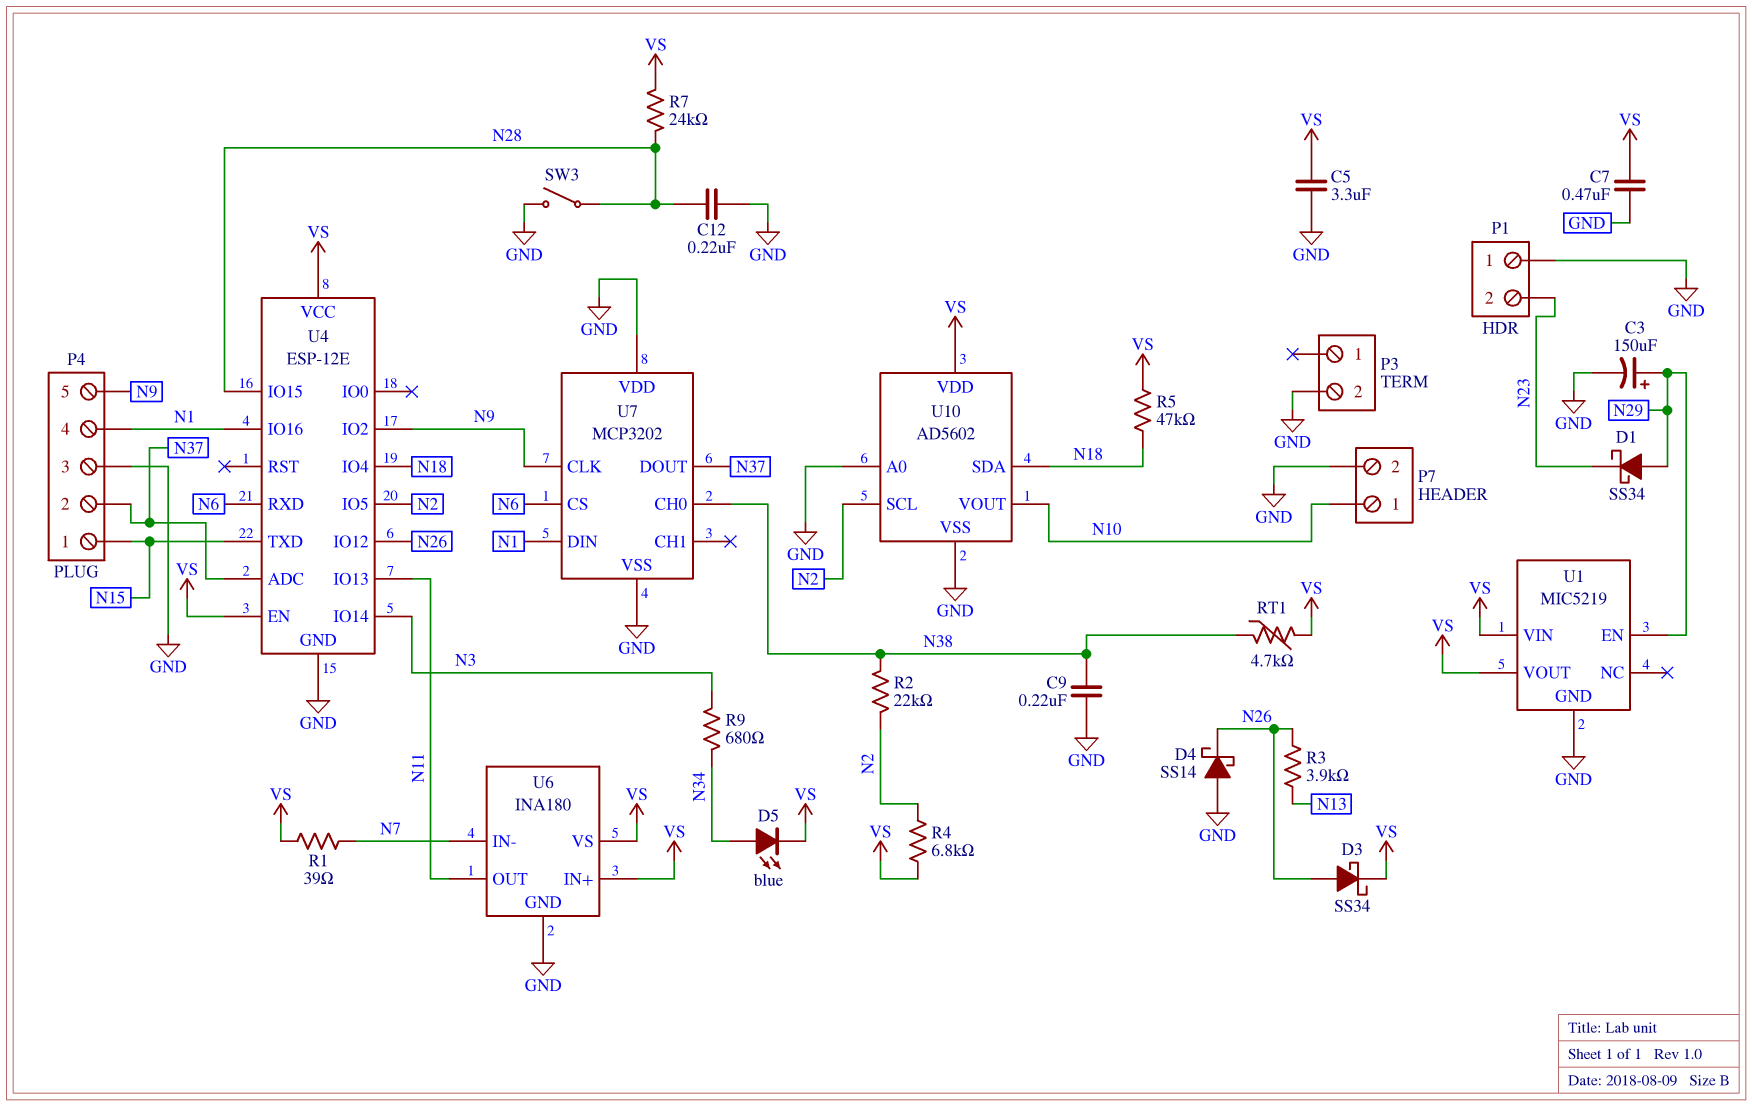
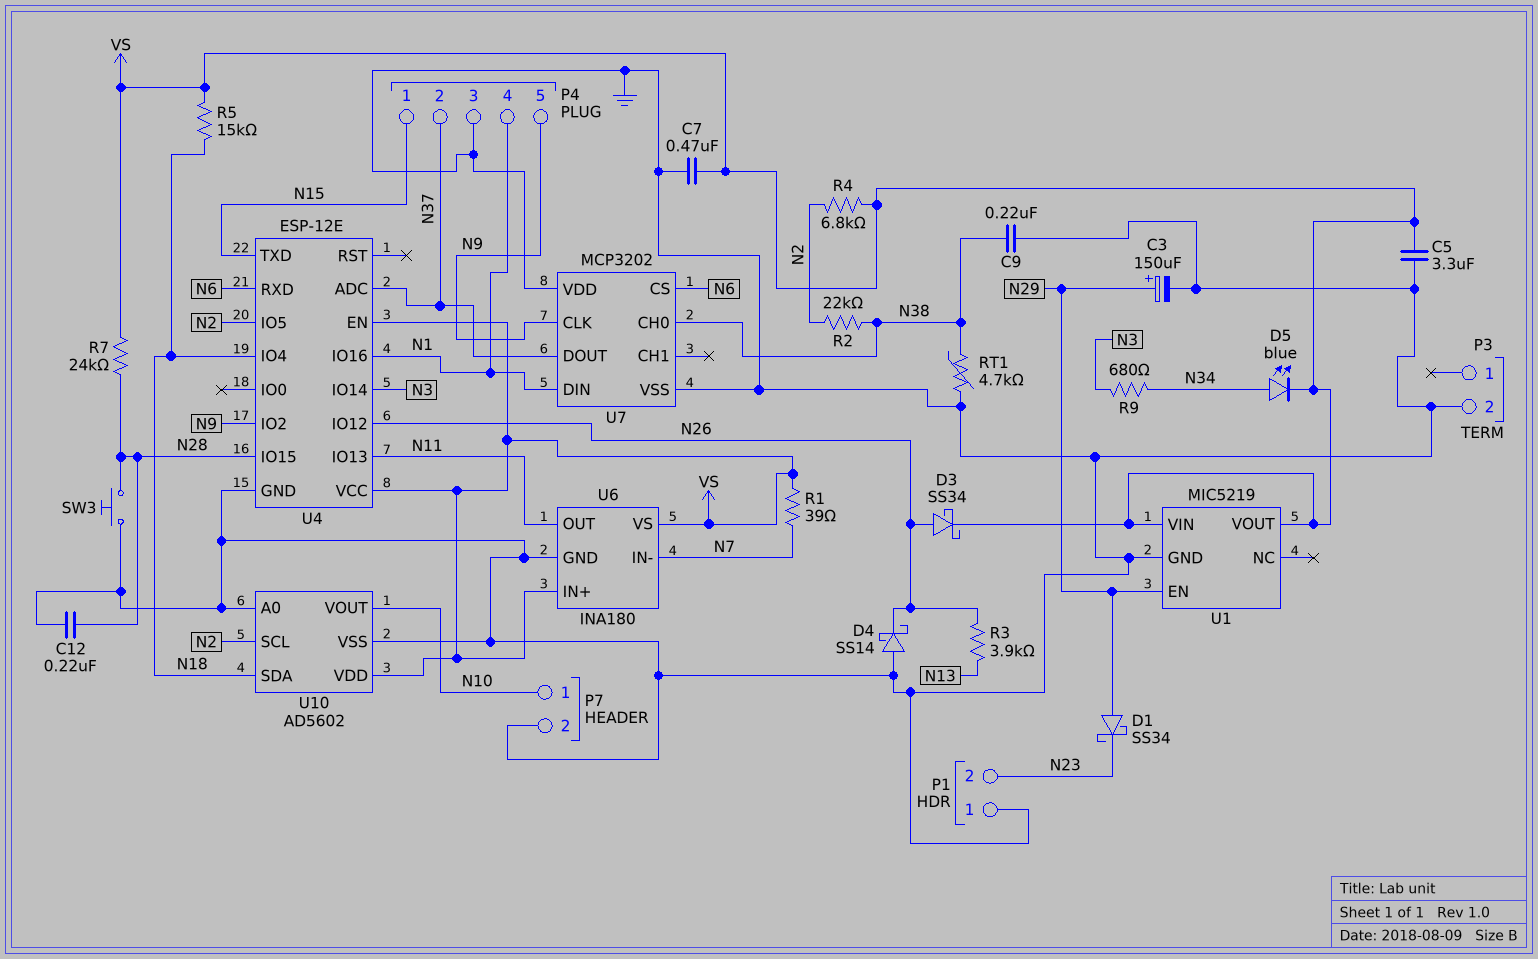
R5: 47k (N18, VS) -> 15k (N18, VS)
RT1: 4.7k (N38, VS) -> 4.7k (GND, N38)
SW3: switch (GND, N28) -> button (GND, N28)

